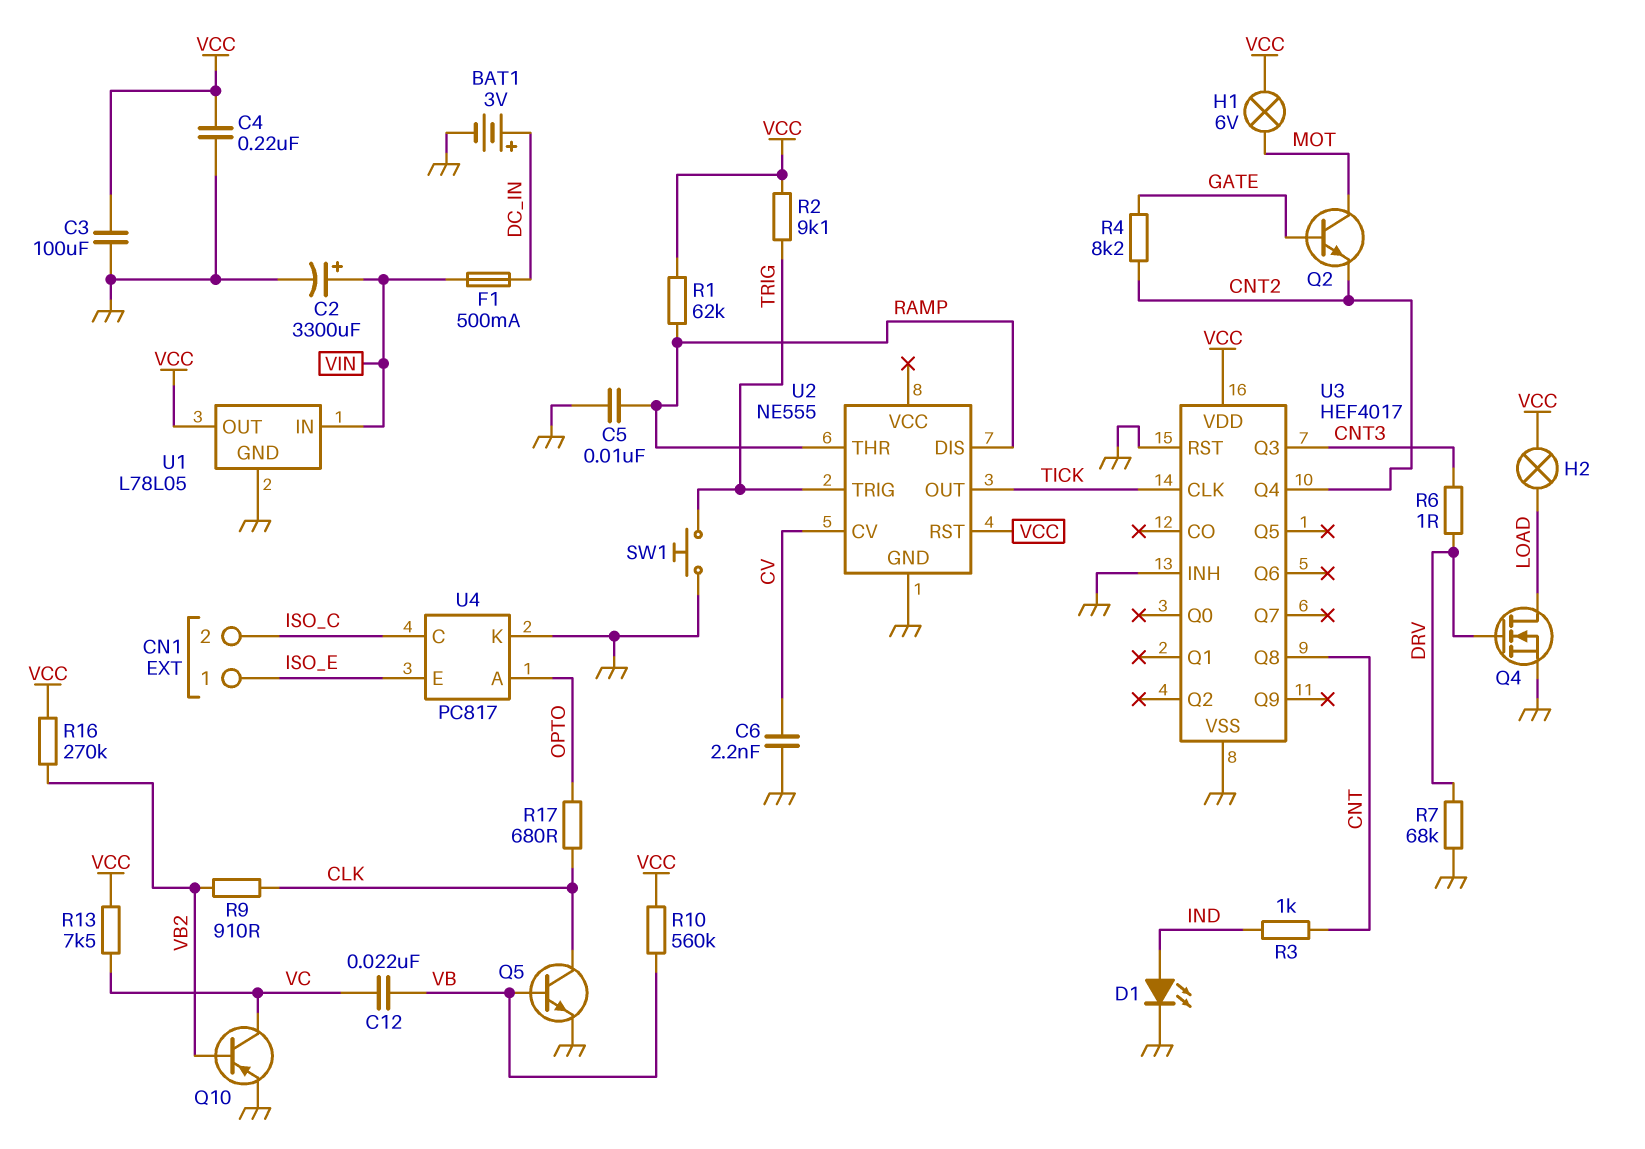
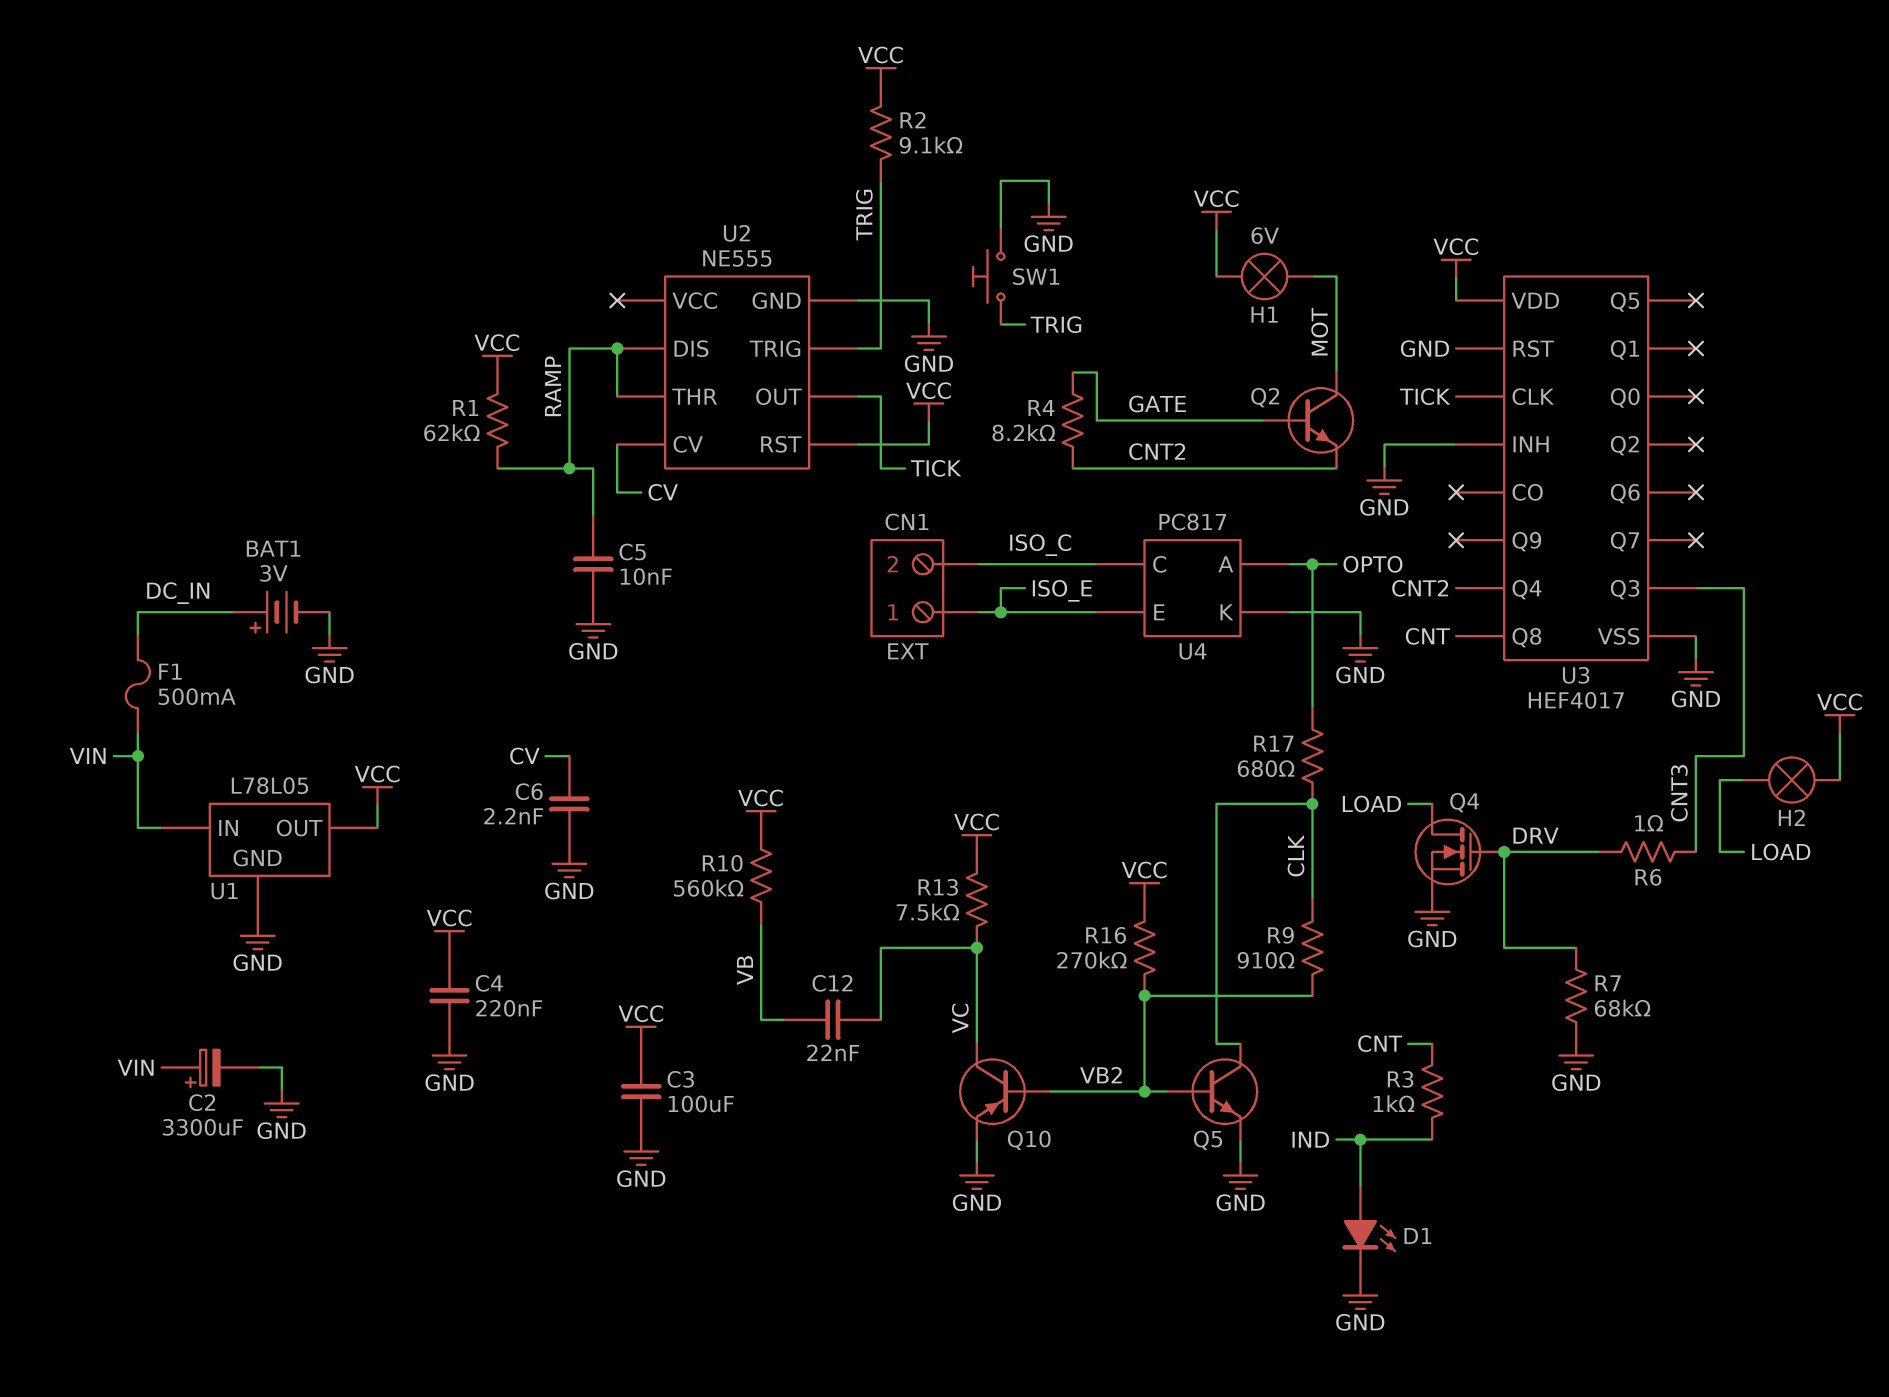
Q5: NPN (B VB, C CLK, E GND) -> NPN (B VB2, C CLK, E GND)

